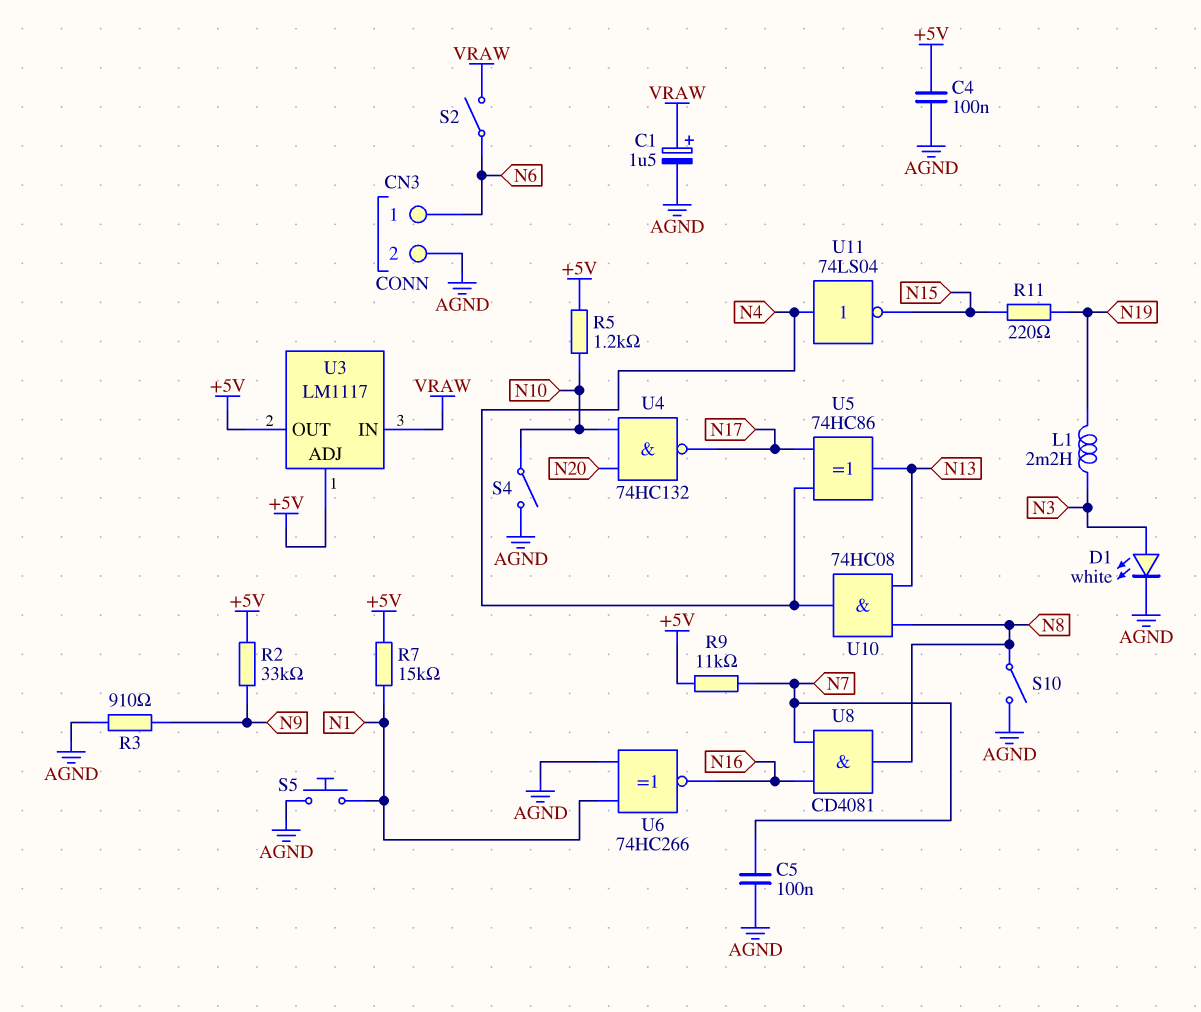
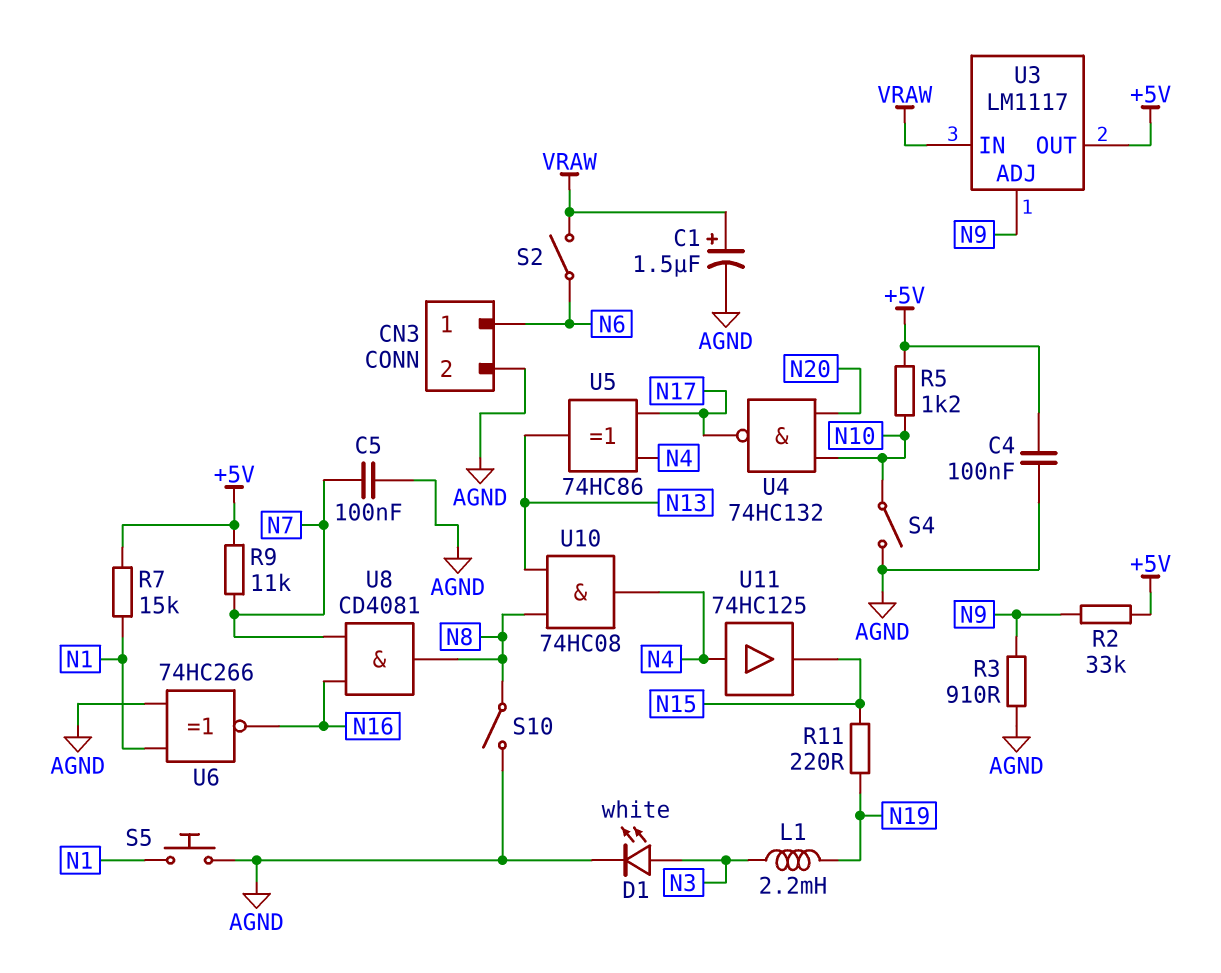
U3 pin ADJ: +5V -> N9
U11: NOT 74LS04 (in N4, out N15) -> buffer 74HC125 (in N4, out N15)

